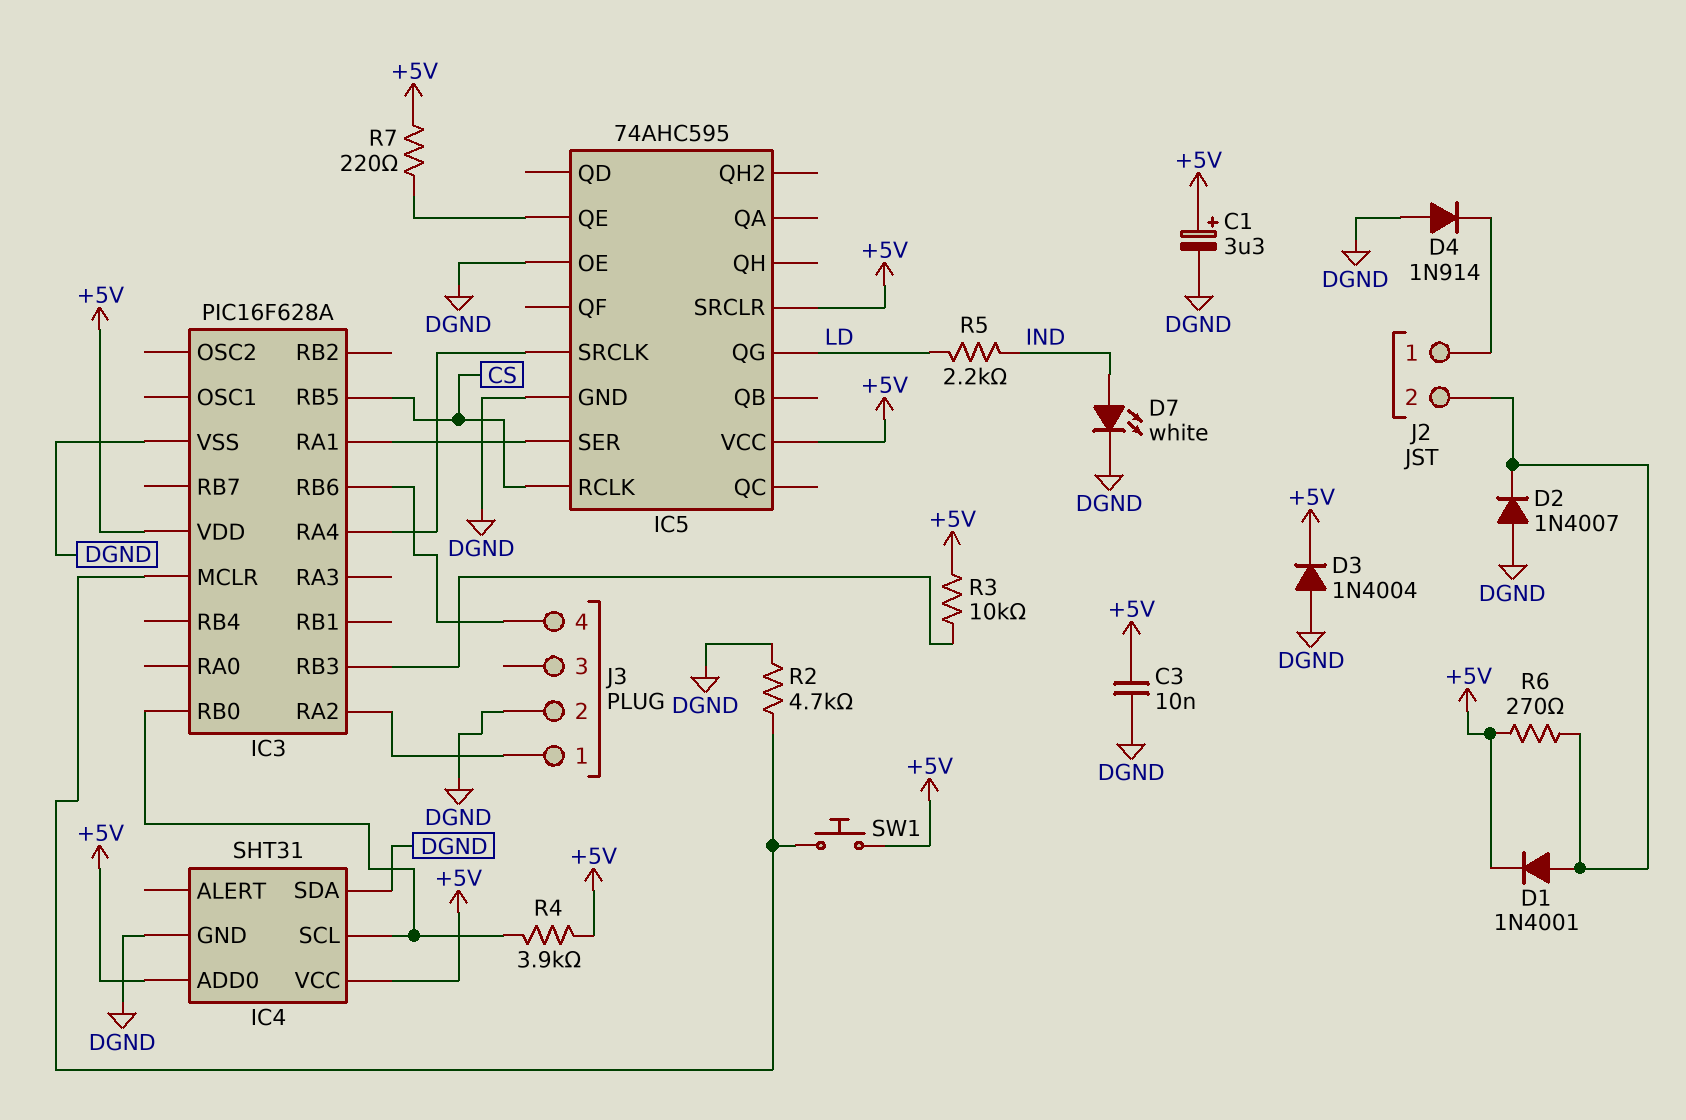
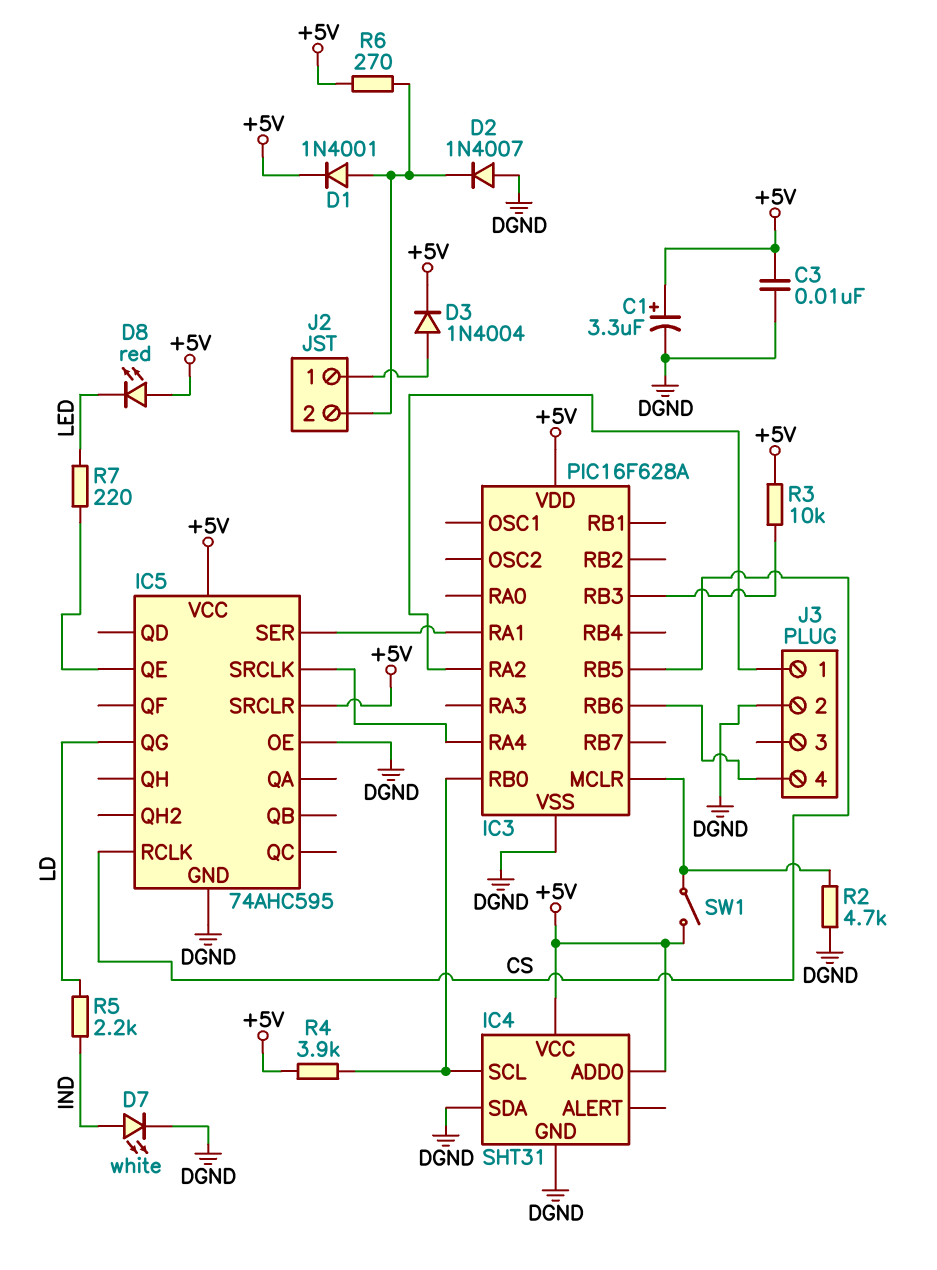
D3: diode 1N4004 (A DGND, K +5V) -> diode 1N4004 (A J2/1, K +5V)
D4: diode 1N914 (A DGND, K J2/1) -> none
D8: none -> LED red (A +5V, K LED)
R7: 220 (+5V, IC5/QE) -> 220 (IC5/QE, LED)
SW1: button (+5V, IC3/MCLR) -> switch (+5V, IC3/MCLR)

